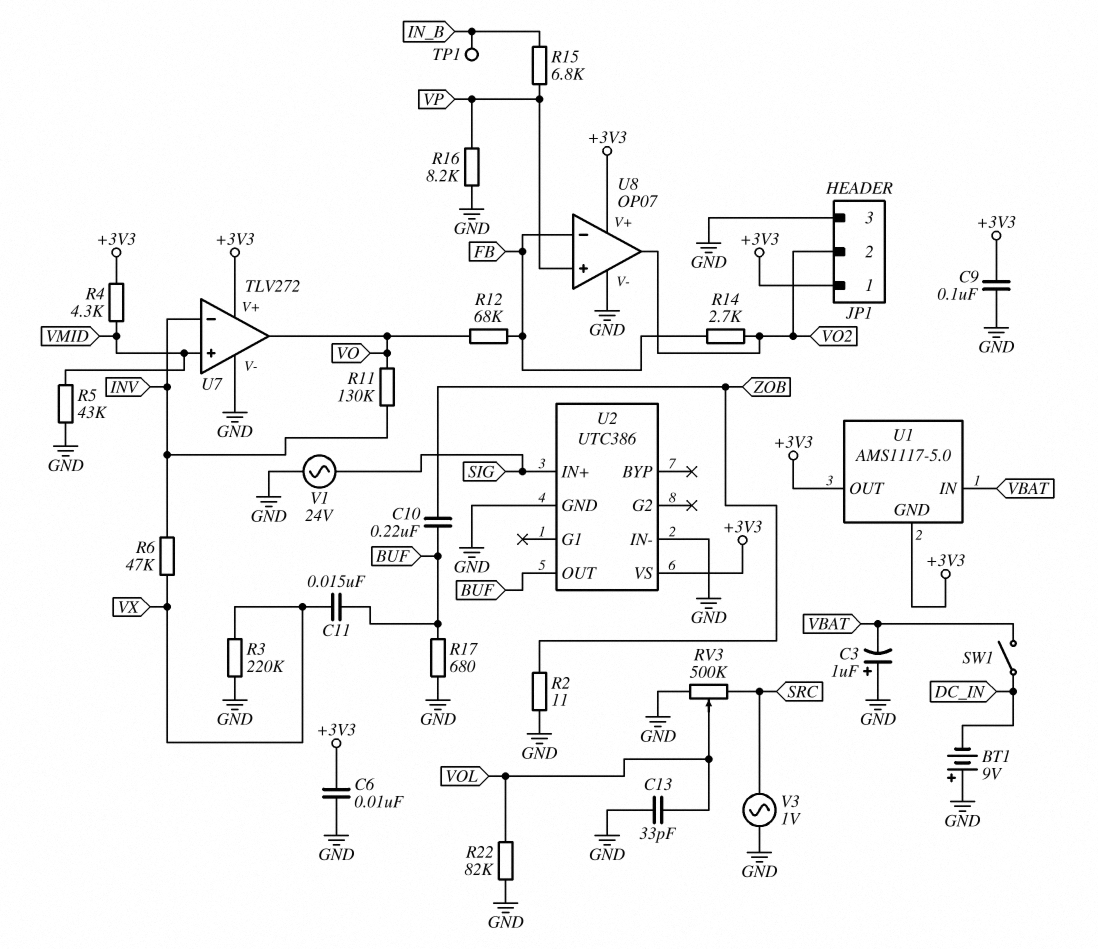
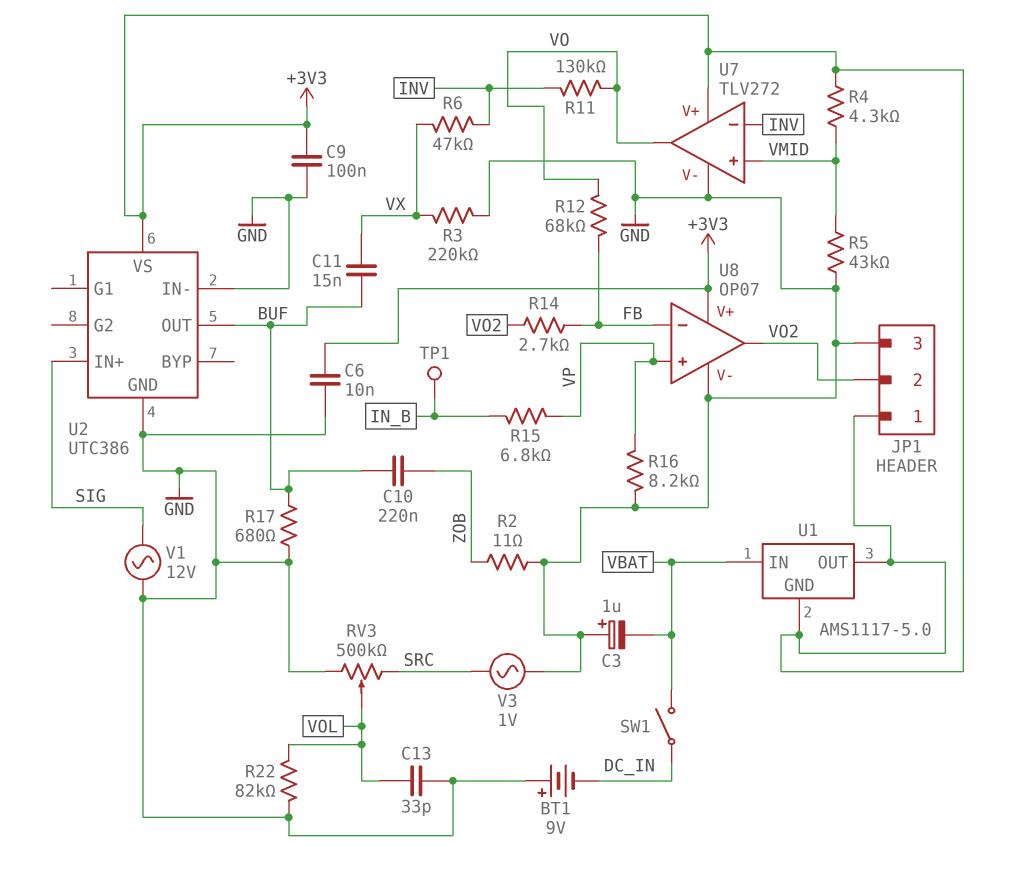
V1: AC 24V (GND, SIG) -> AC 12V (GND, SIG)

